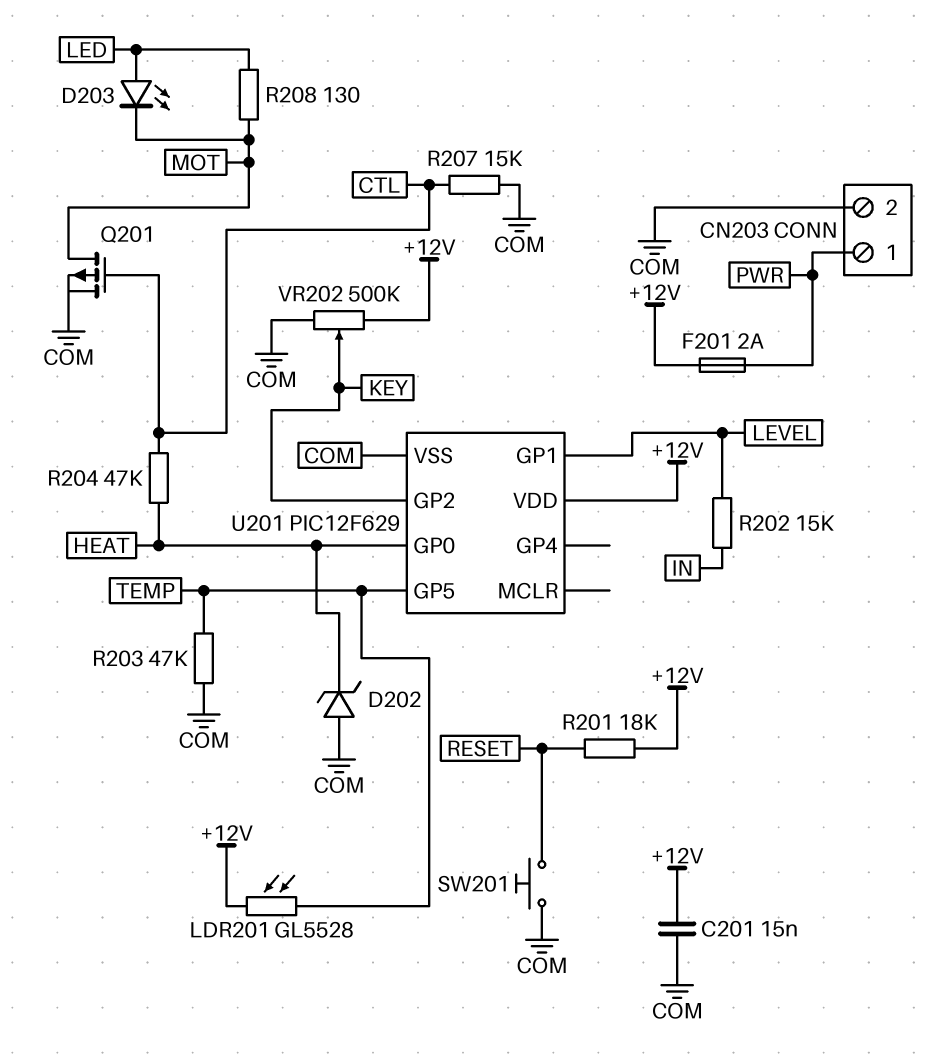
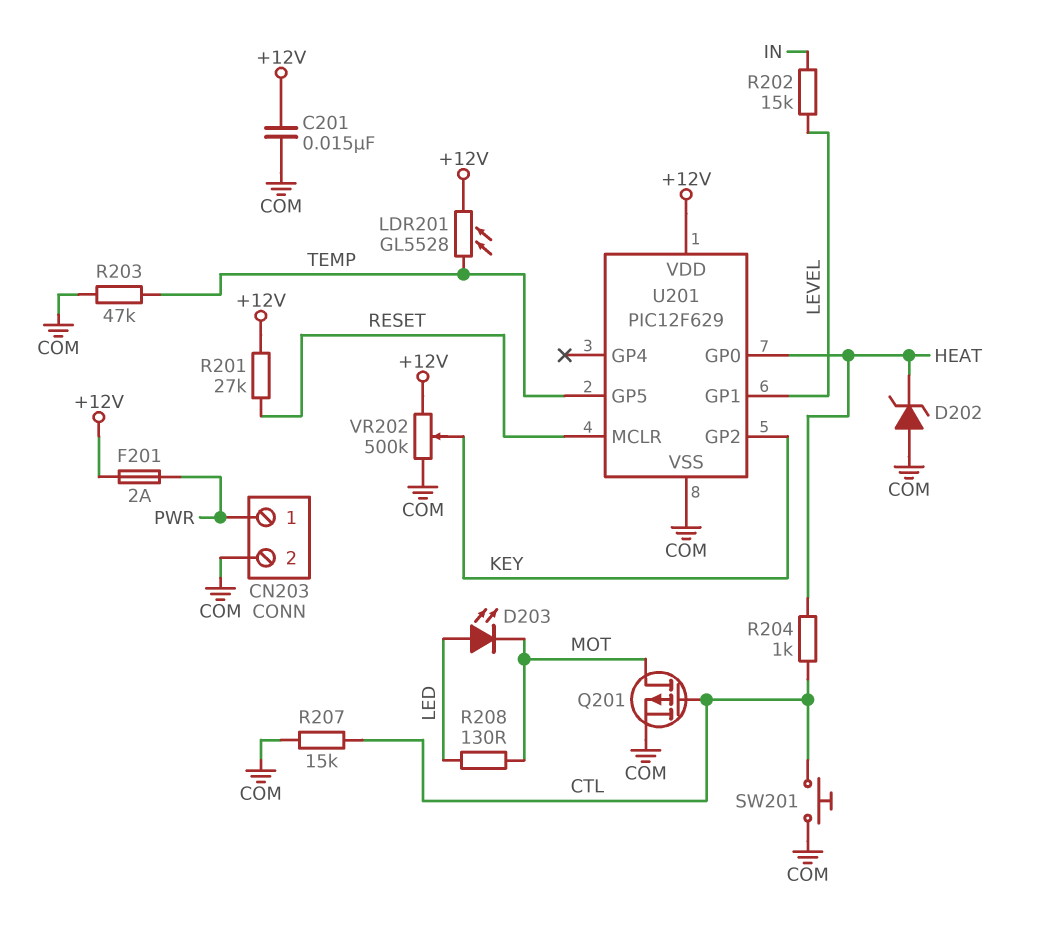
R201: 18k (+12V, RESET) -> 27k (+12V, RESET)
R204: 47k (CTL, HEAT) -> 1k (CTL, HEAT)
SW201: button (COM, RESET) -> button (COM, CTL)
U201 pin MCLR: none -> RESET

